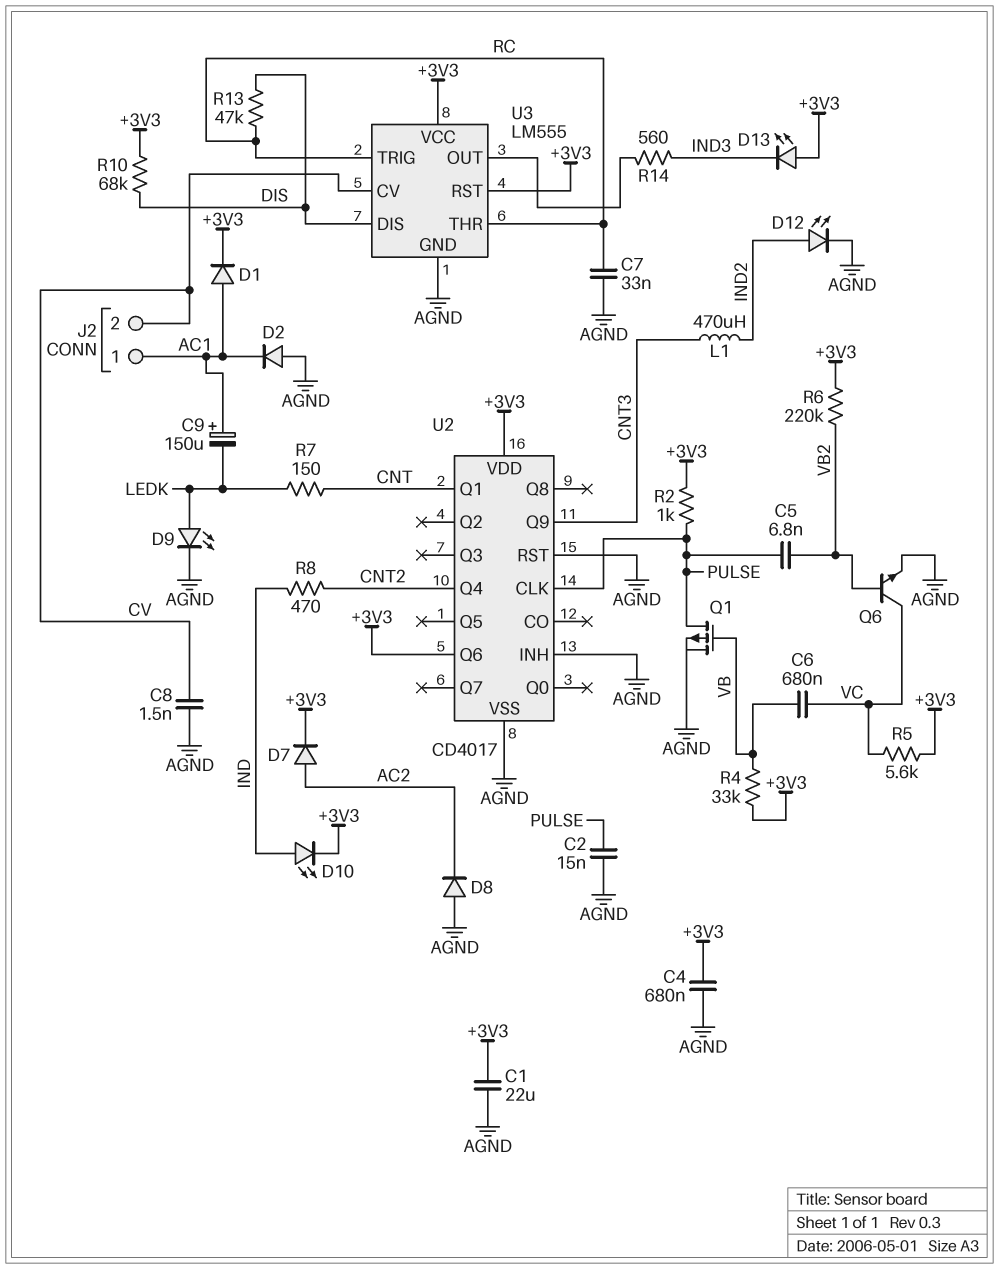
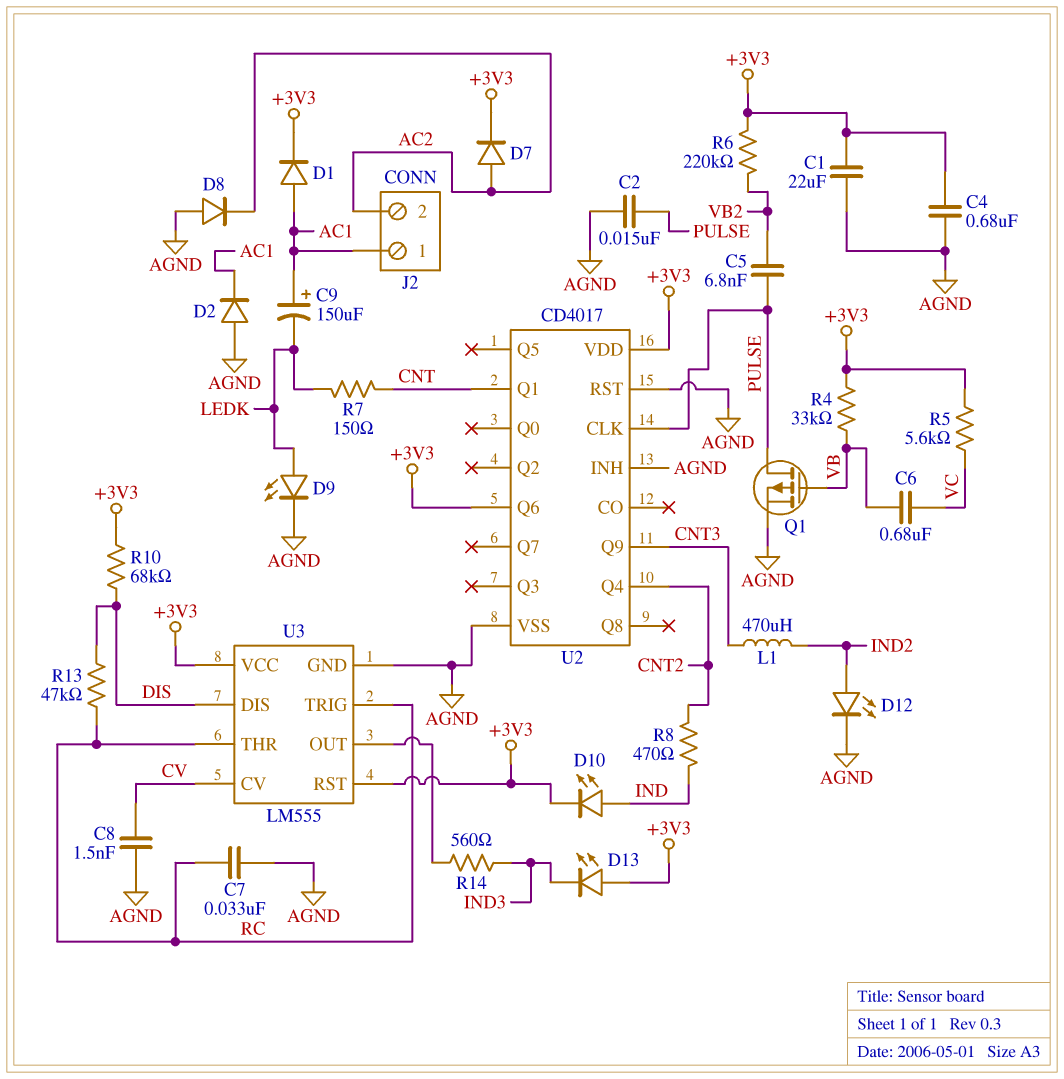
J2 pin 2: CV -> AC2
Q6: NPN (B VB2, C VC, E AGND) -> none
R2: 1k (+3V3, PULSE) -> none

